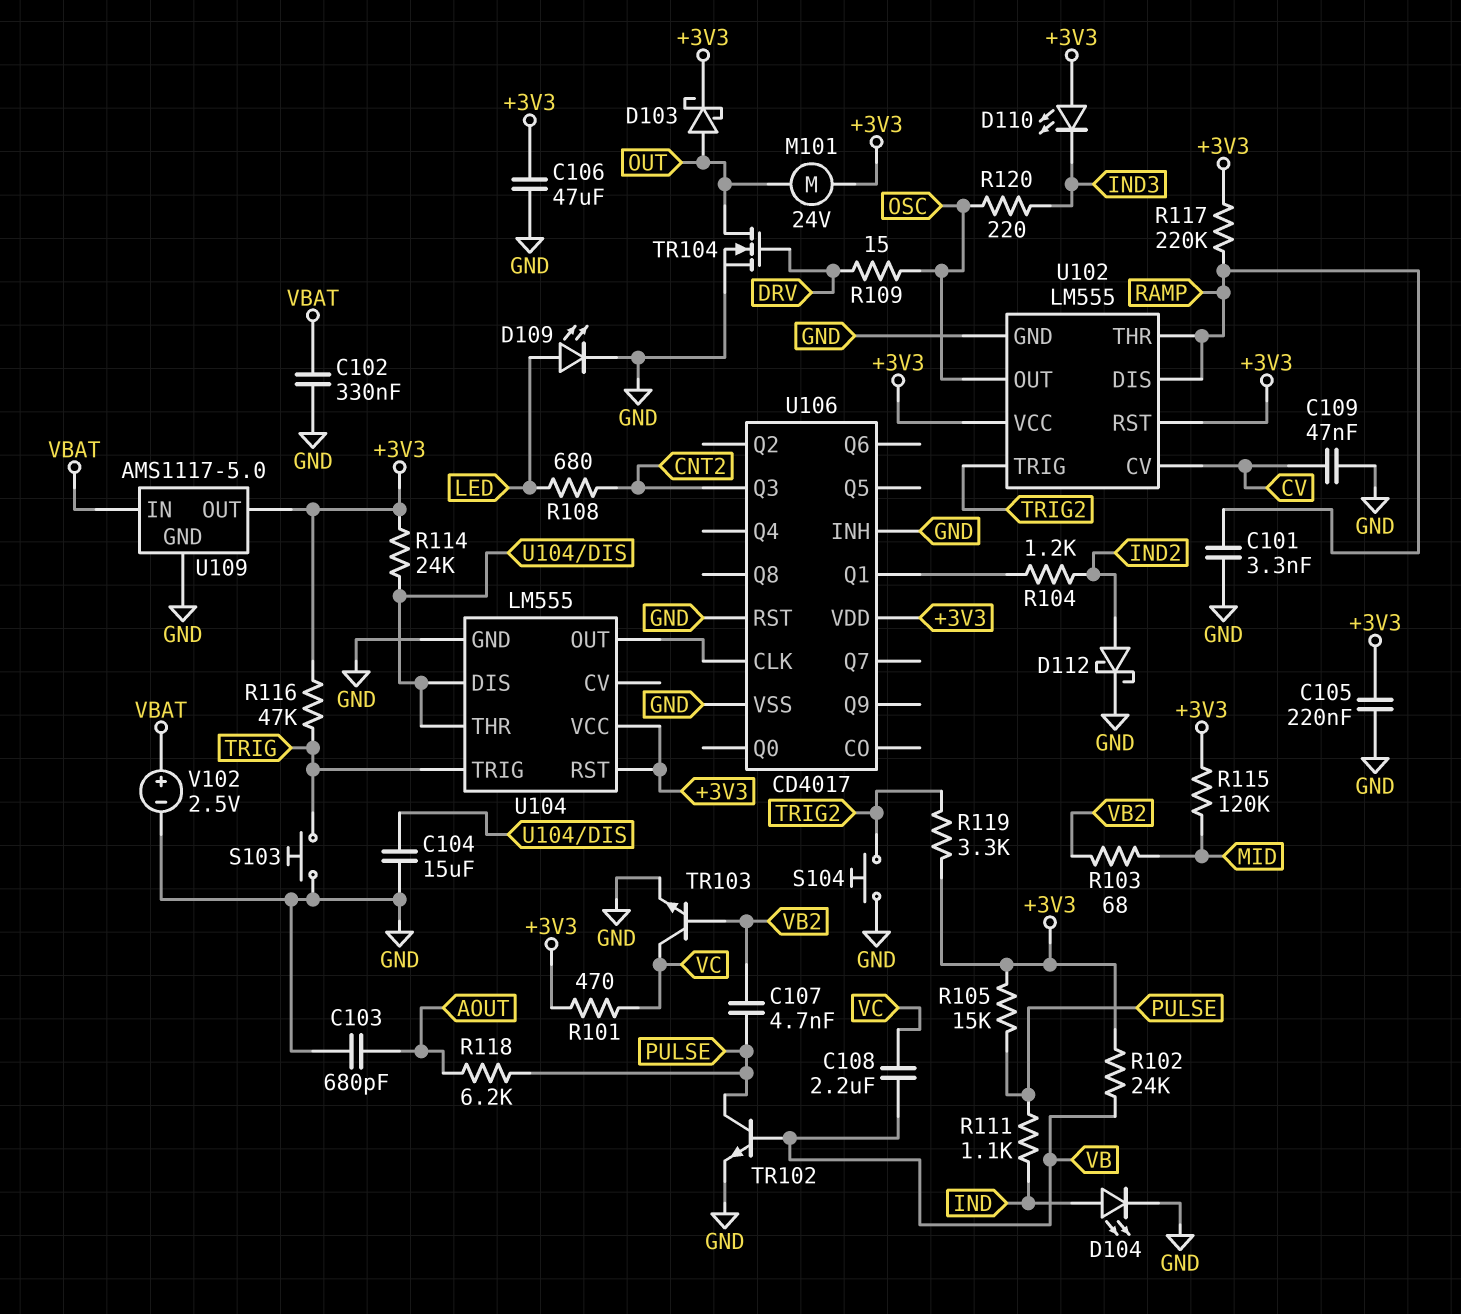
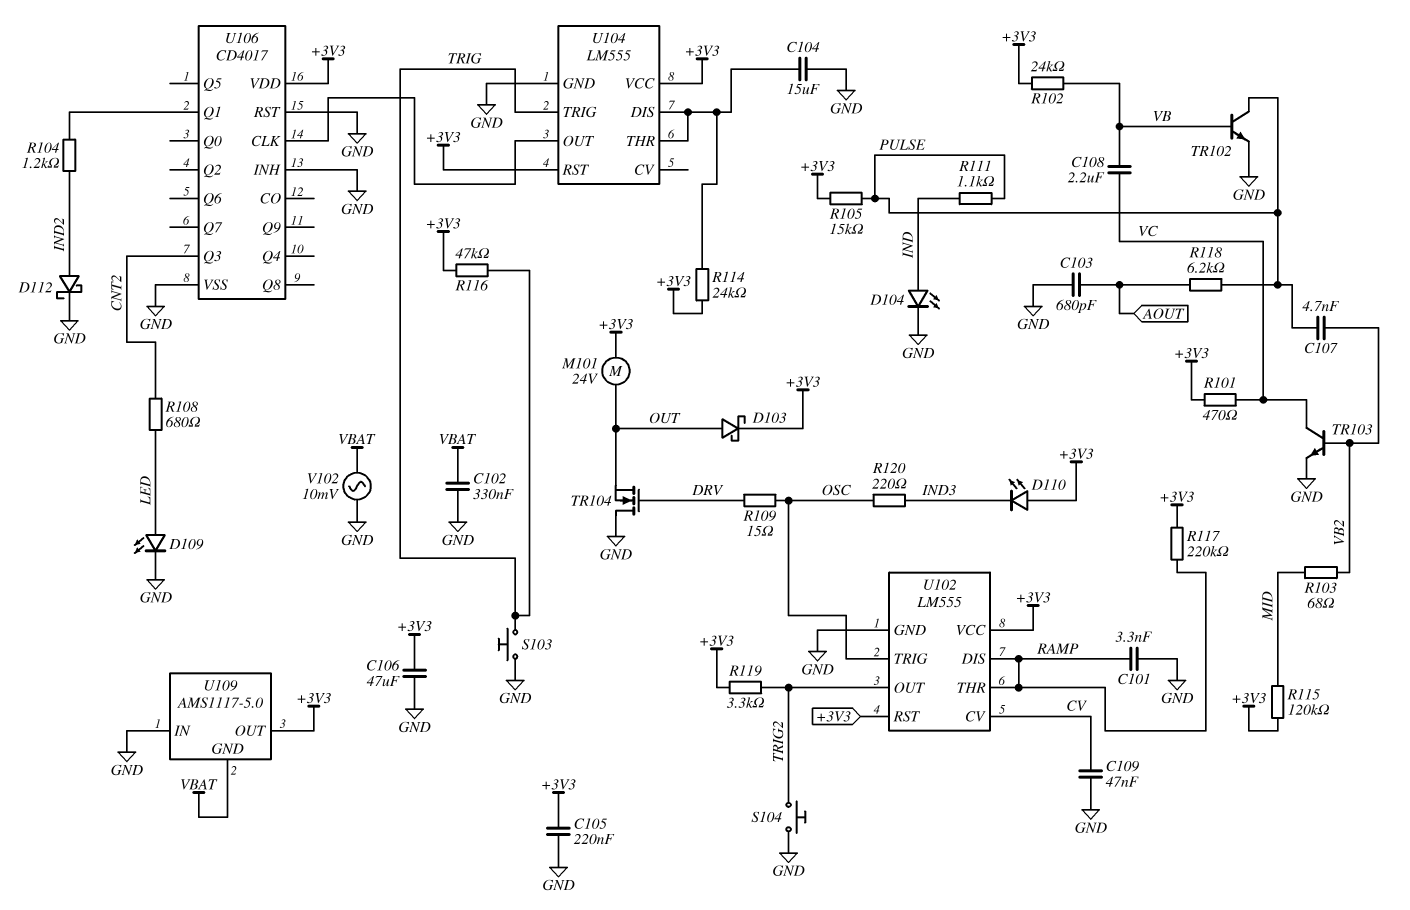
TR104: NMOS (G DRV, D OUT, S GND) -> NMOS (G DRV, D GND, S OUT)
U102 pin OUT: OSC -> TRIG2
U102 pin TRIG: TRIG2 -> OSC
U109 pin GND: GND -> VBAT
U109 pin IN: VBAT -> GND
V102: 2.5V (plus VBAT, minus GND) -> AC 10mV (GND, VBAT)

